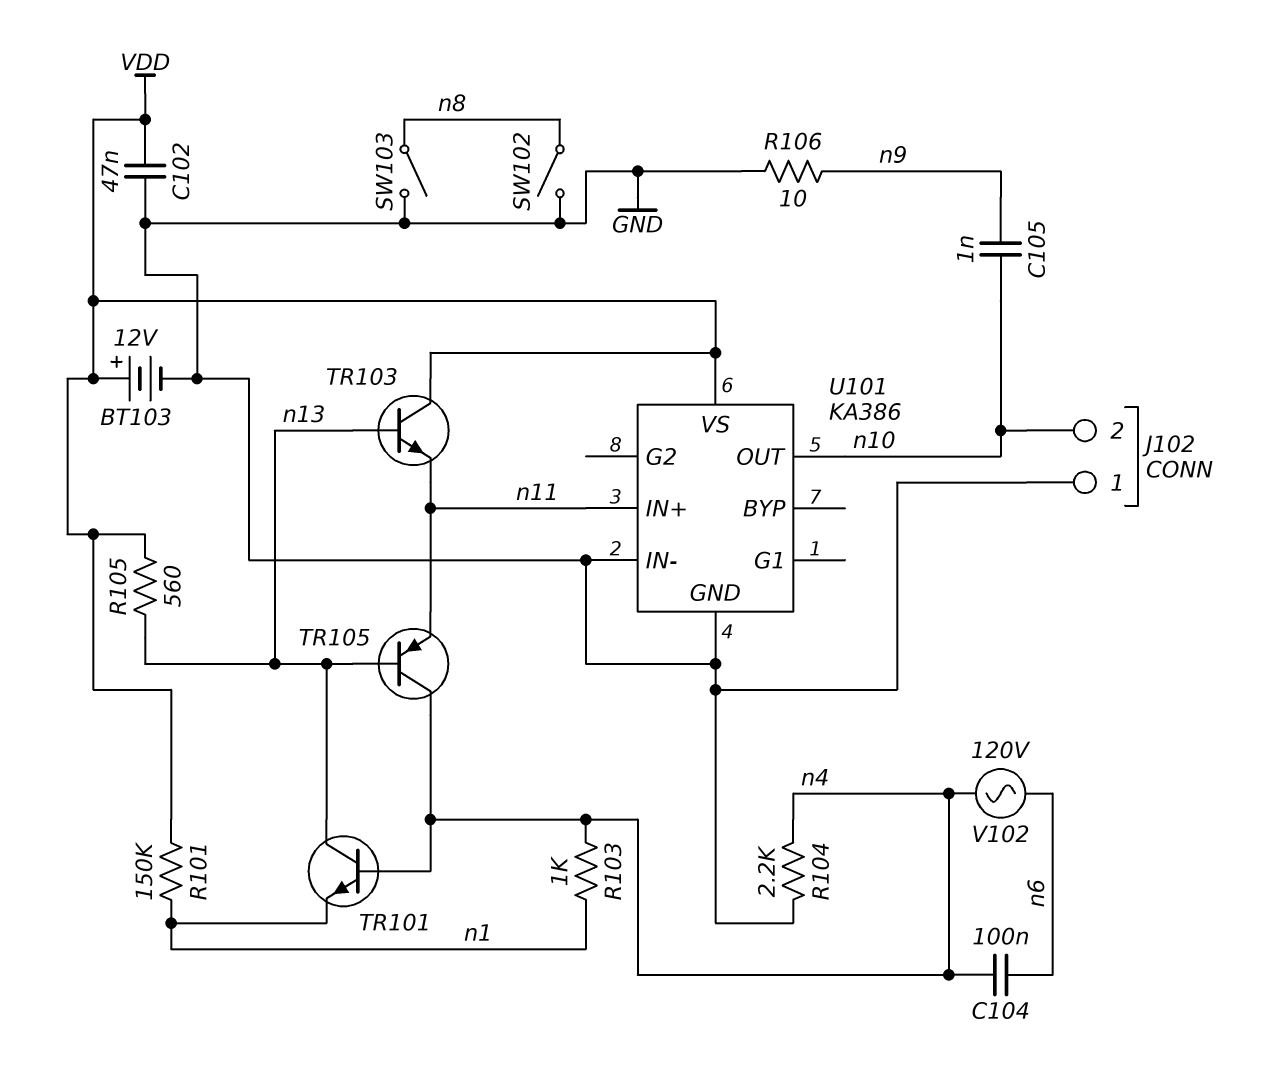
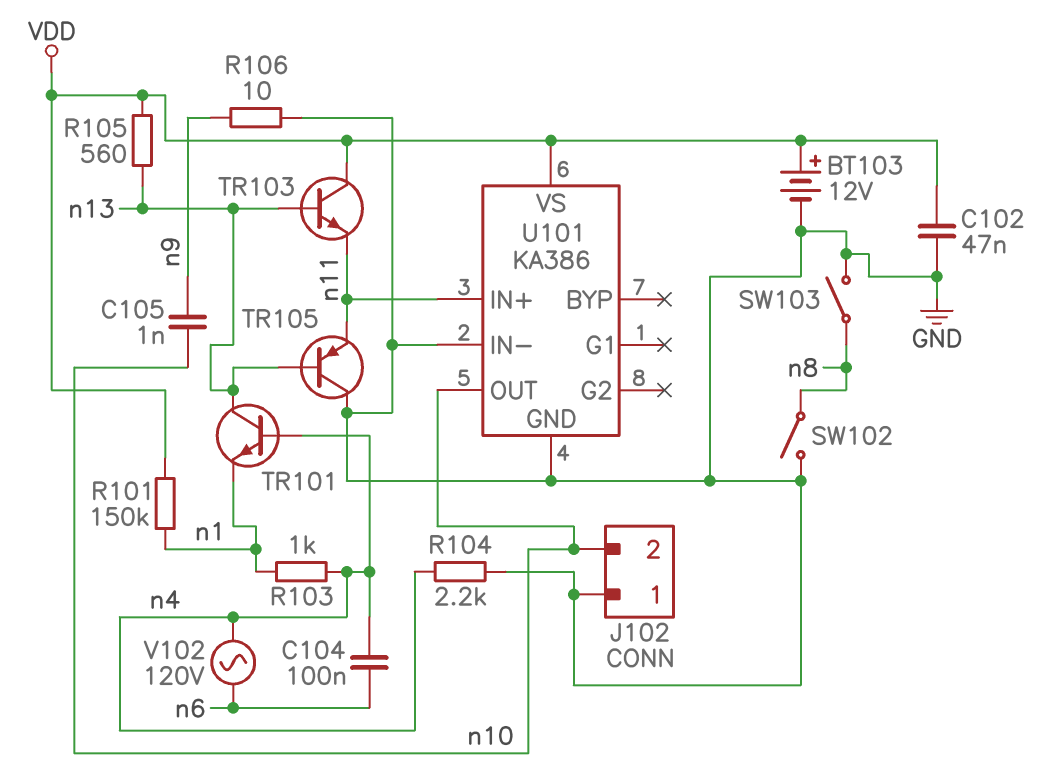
TR105: PNP (B n13, C n4, E n11) -> PNP (B n13, C GND, E n11)

